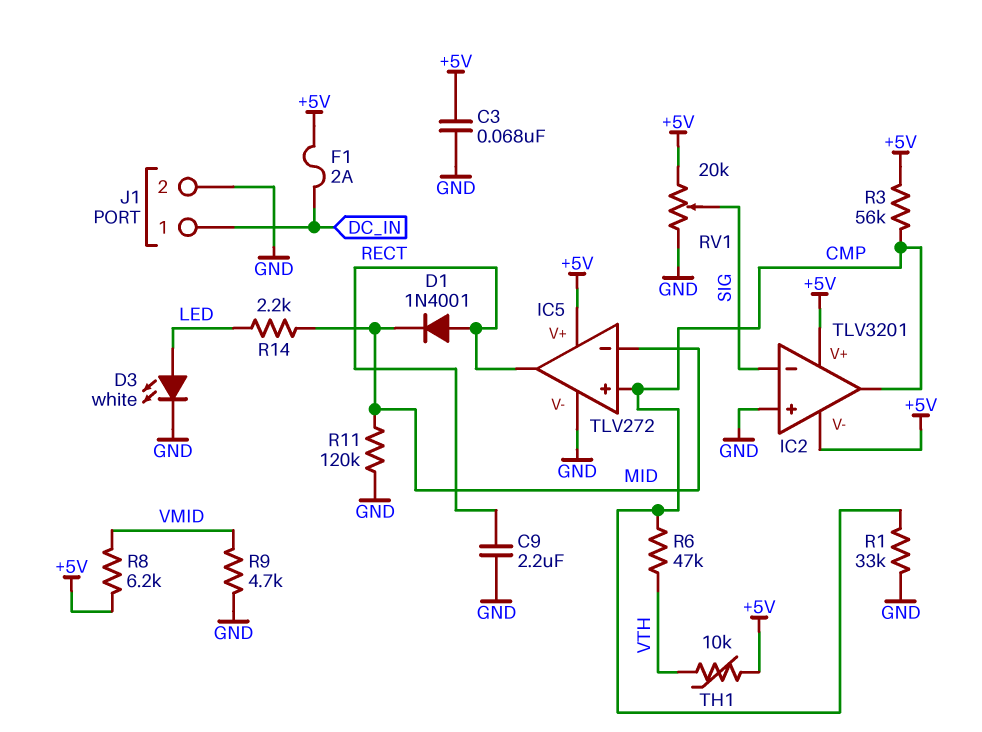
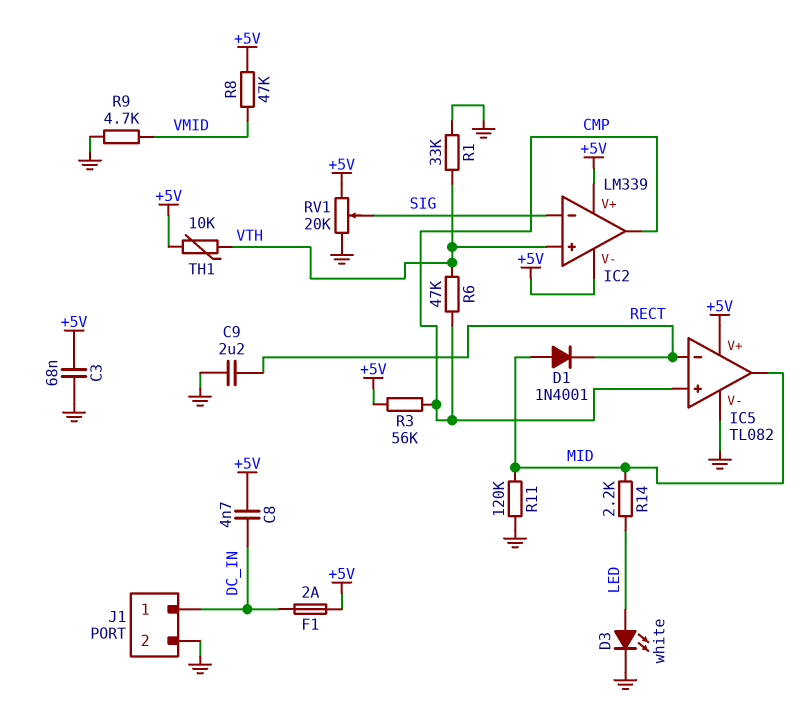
C8: none -> 4.7nF (+5V, DC_IN)
D1: diode 1N4001 (A RECT, K MID) -> diode 1N4001 (A MID, K RECT)
IC2: TLV3201 -> LM339
IC2 pin in+: GND -> VTH
IC5: TLV272 -> TL082
IC5 pin in-: MID -> RECT
IC5 pin out: RECT -> MID
R1: 33k (CMP, GND) -> 33k (GND, VTH)
R8: 6.2k (+5V, VMID) -> 47k (+5V, VMID)

